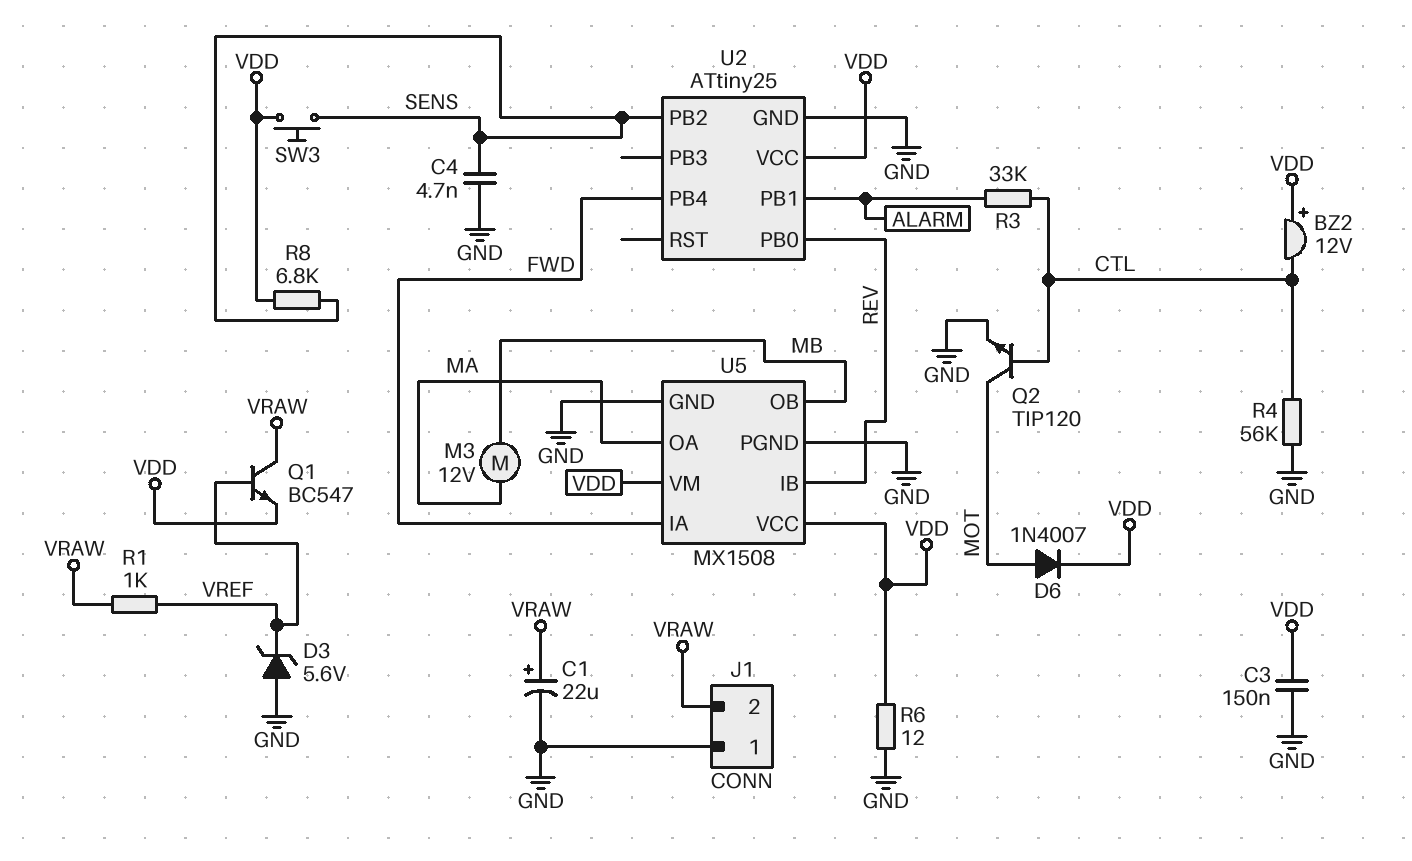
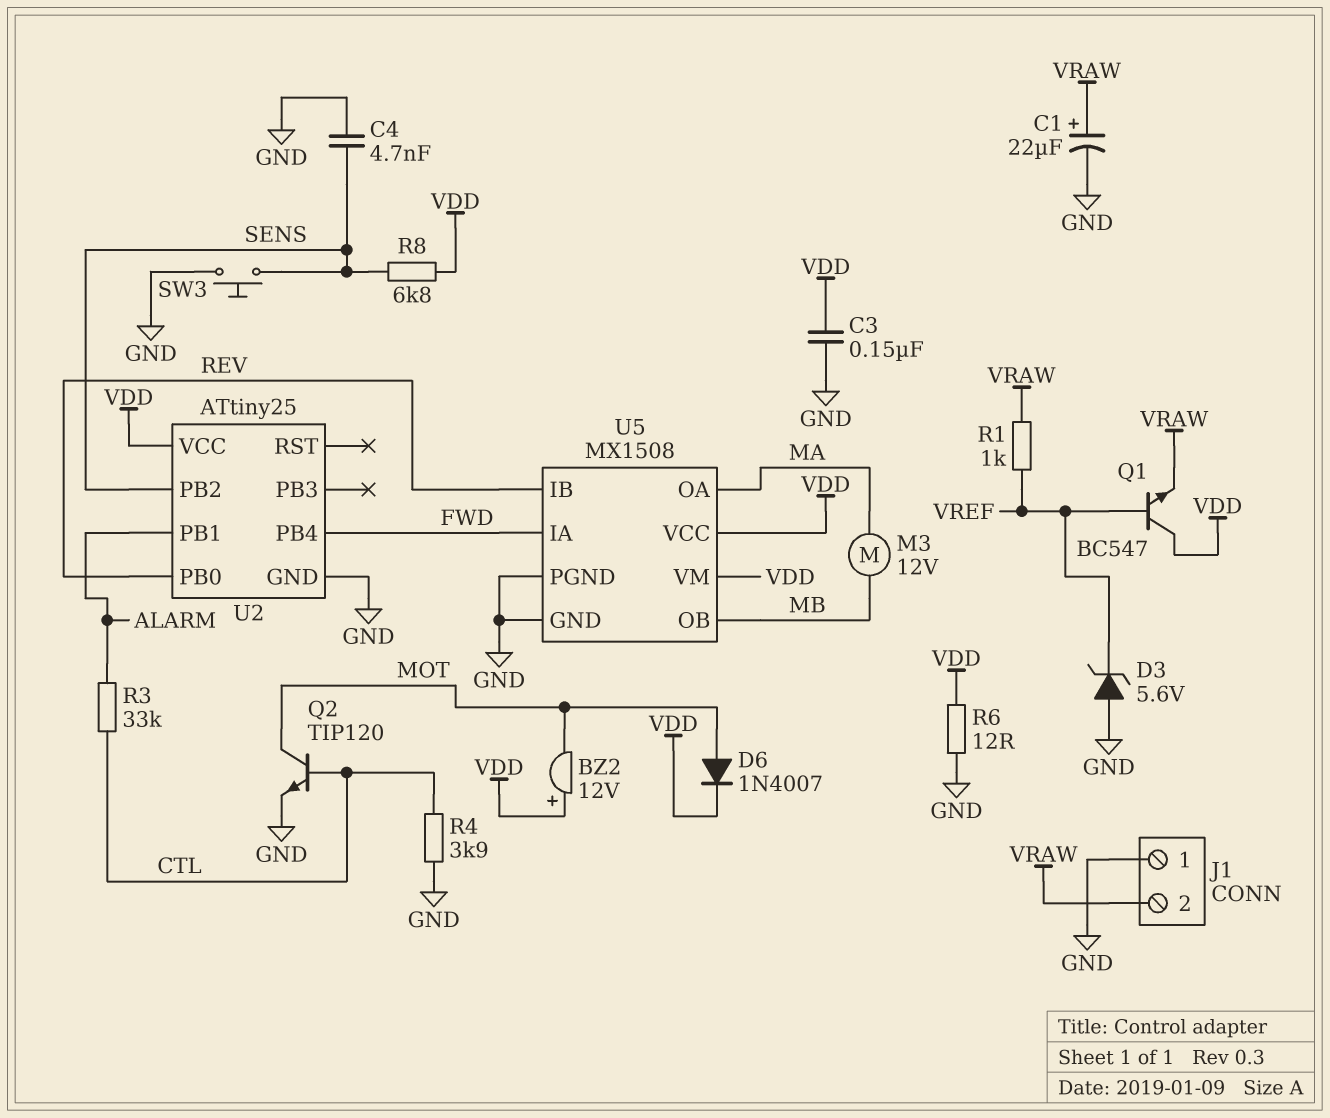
BZ2: buzzer 12V (plus VDD, minus CTL) -> buzzer 12V (plus VDD, minus MOT)
Q1: NPN BC547 (B VREF, C VRAW, E VDD) -> NPN BC547 (B VREF, C VDD, E VRAW)
R4: 56k (CTL, GND) -> 3.9k (CTL, GND)
SW3: button (SENS, VDD) -> button (GND, SENS)

